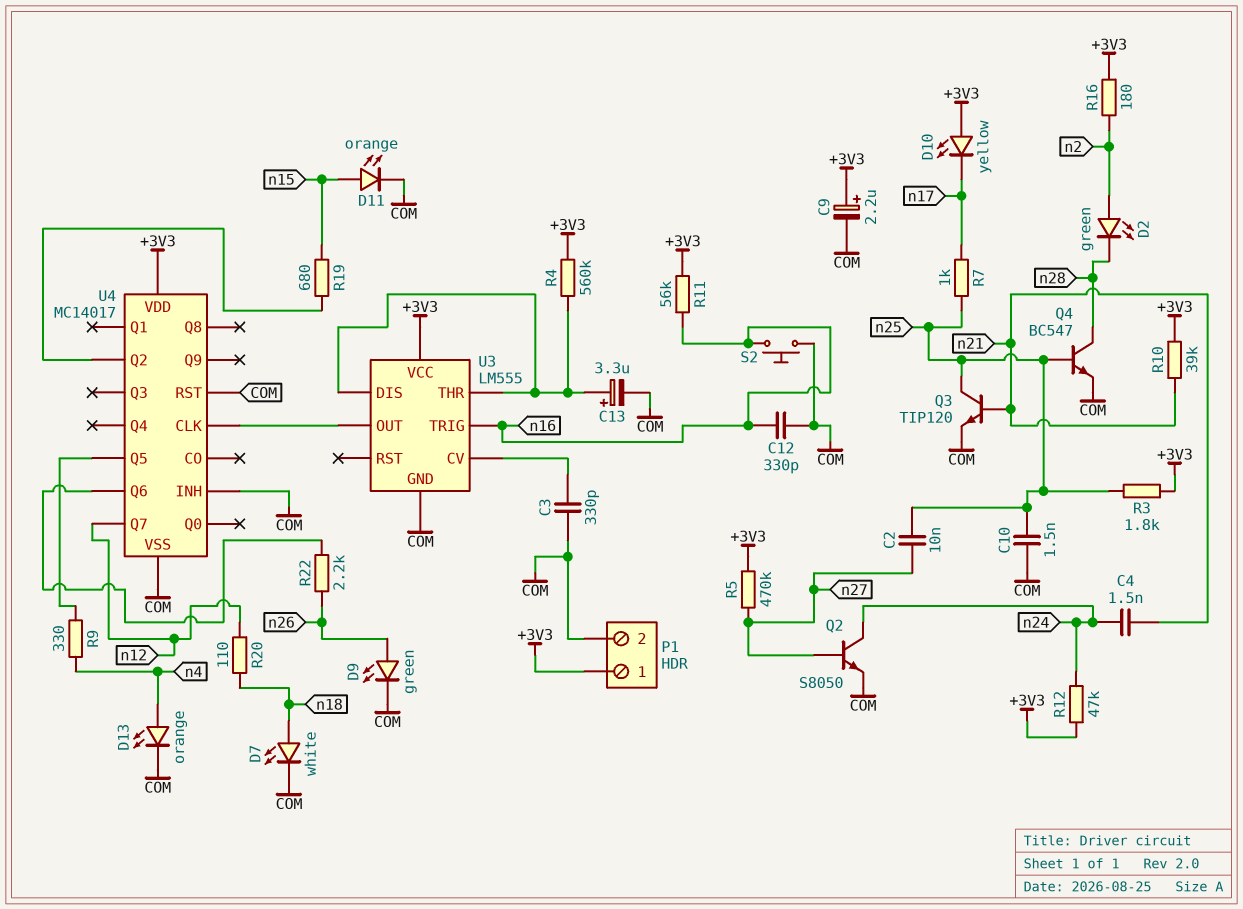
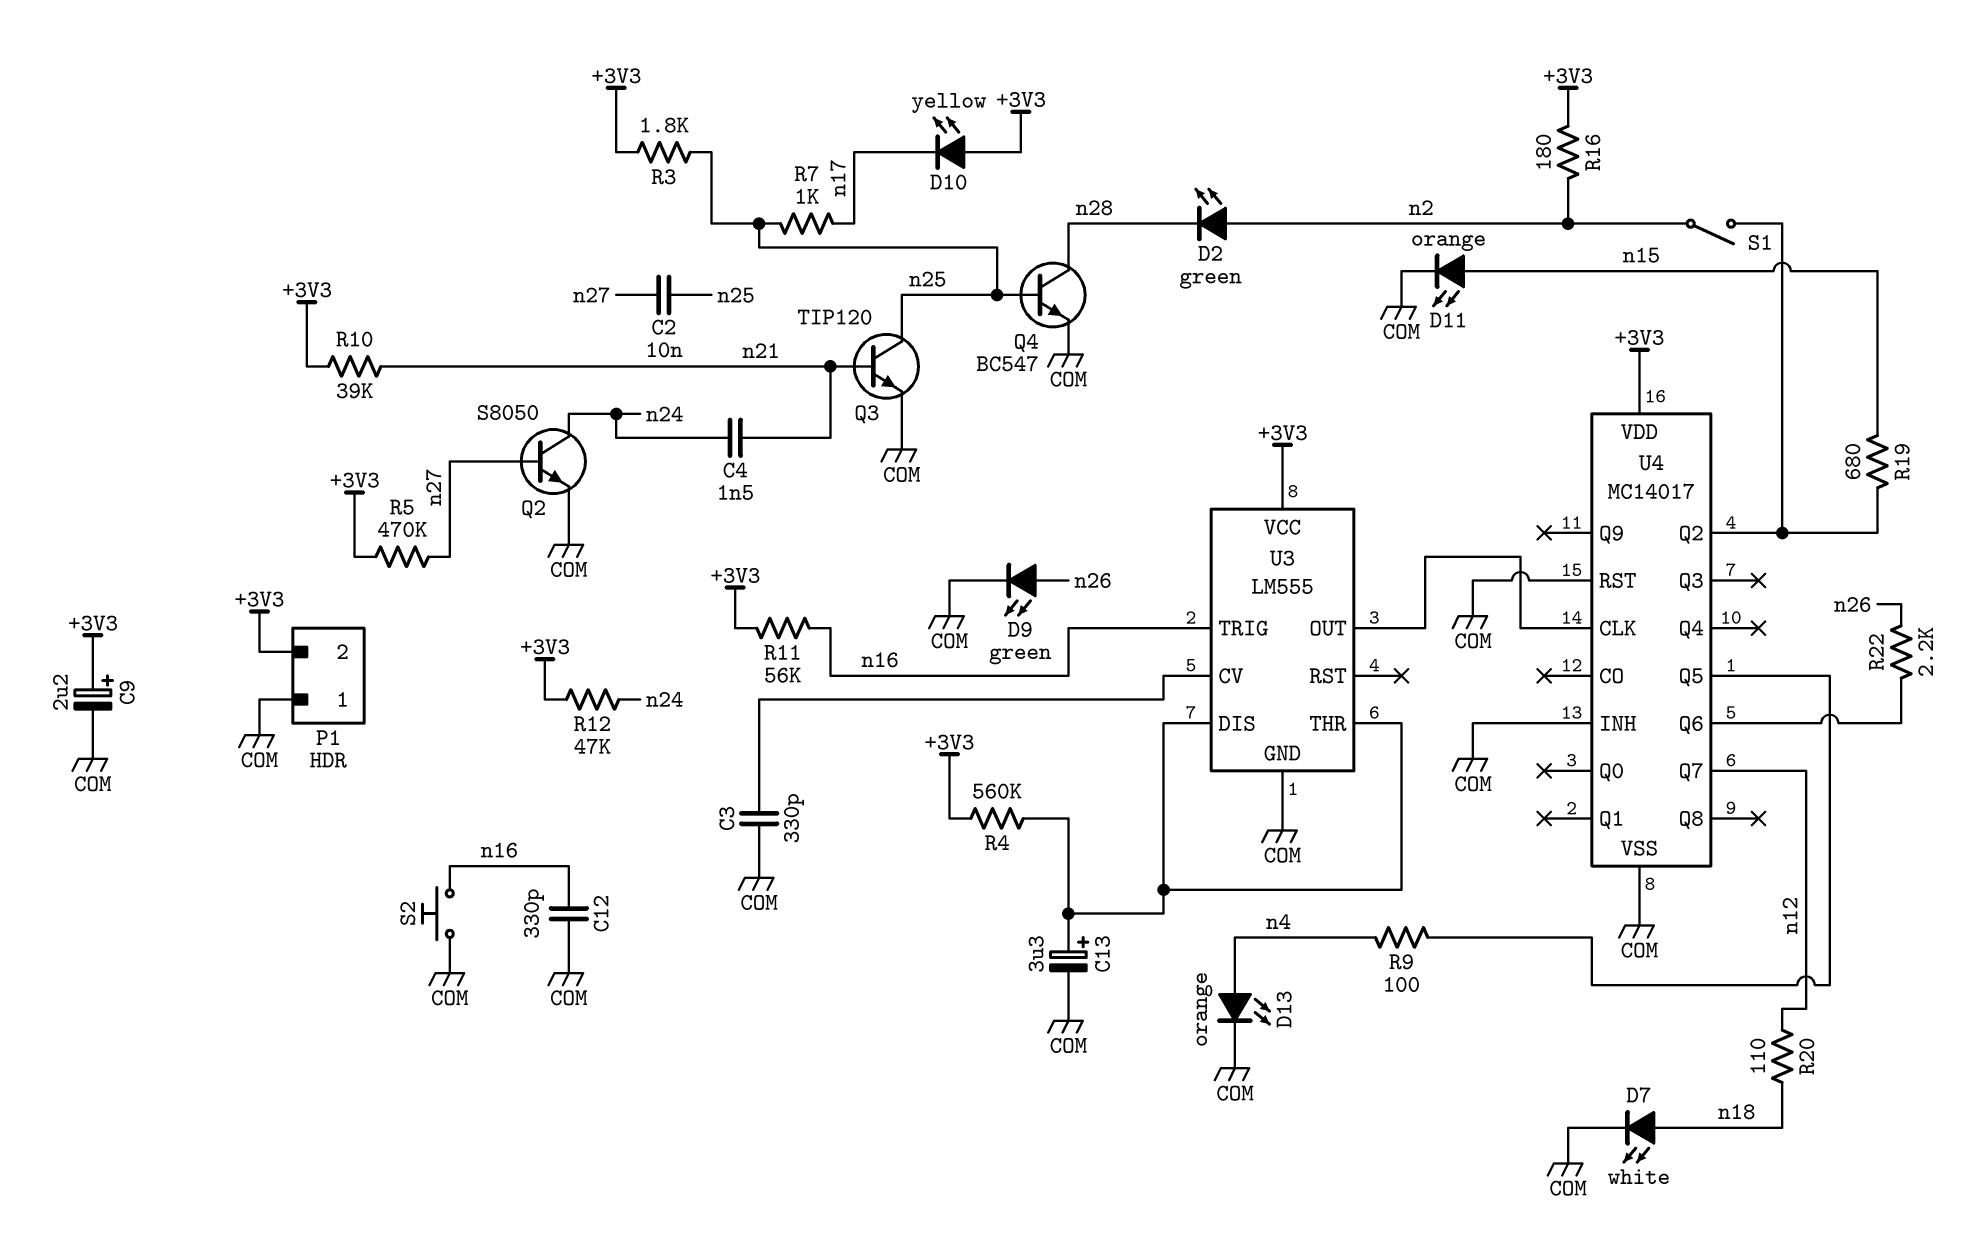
C10: 1.5nF (COM, n25) -> none
P1 pin 1: +3V3 -> COM
P1 pin 2: COM -> +3V3
R9: 330 (U4/Q5, n4) -> 100 (U4/Q5, n4)
S1: none -> switch (U4/Q2, n2)

